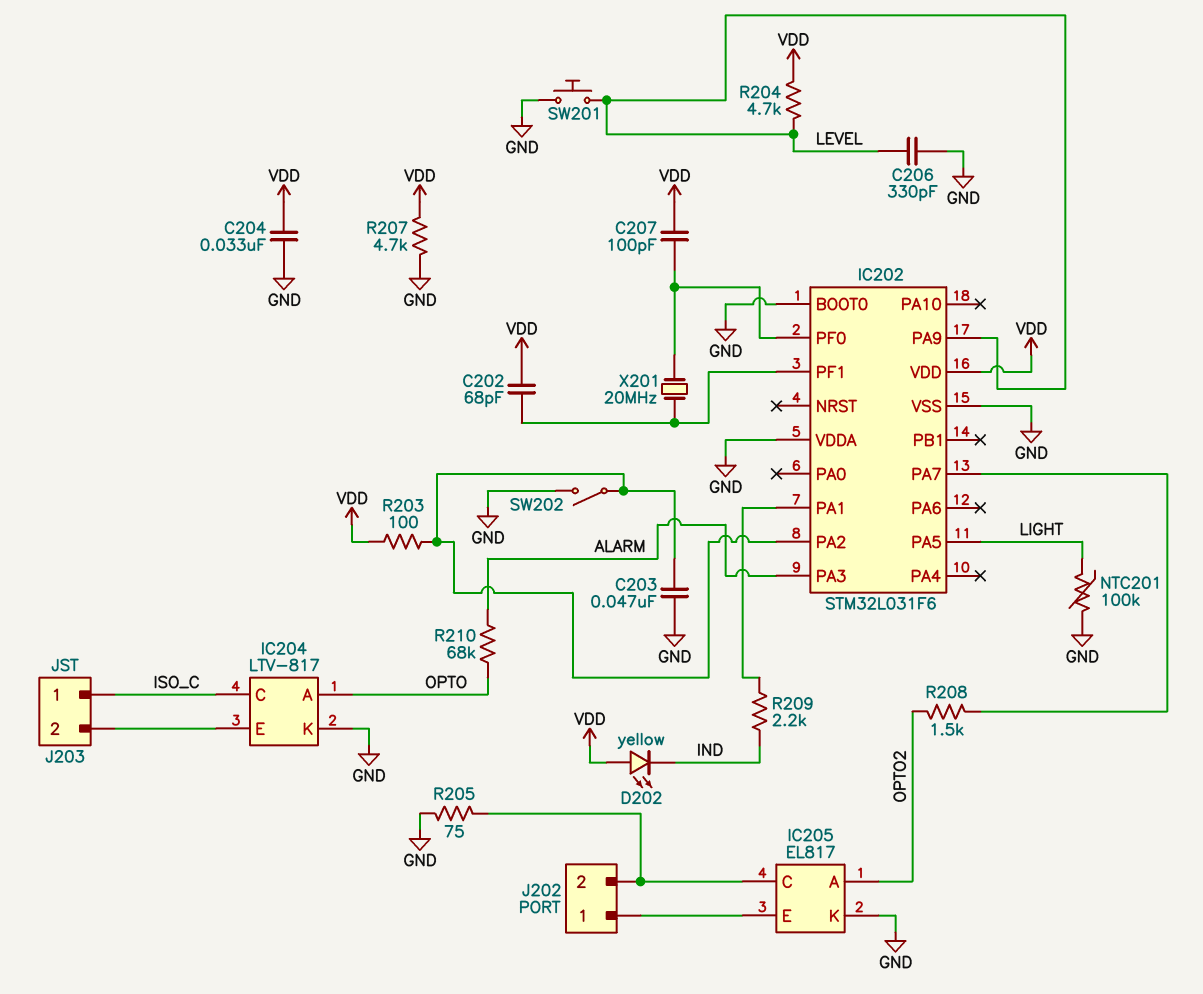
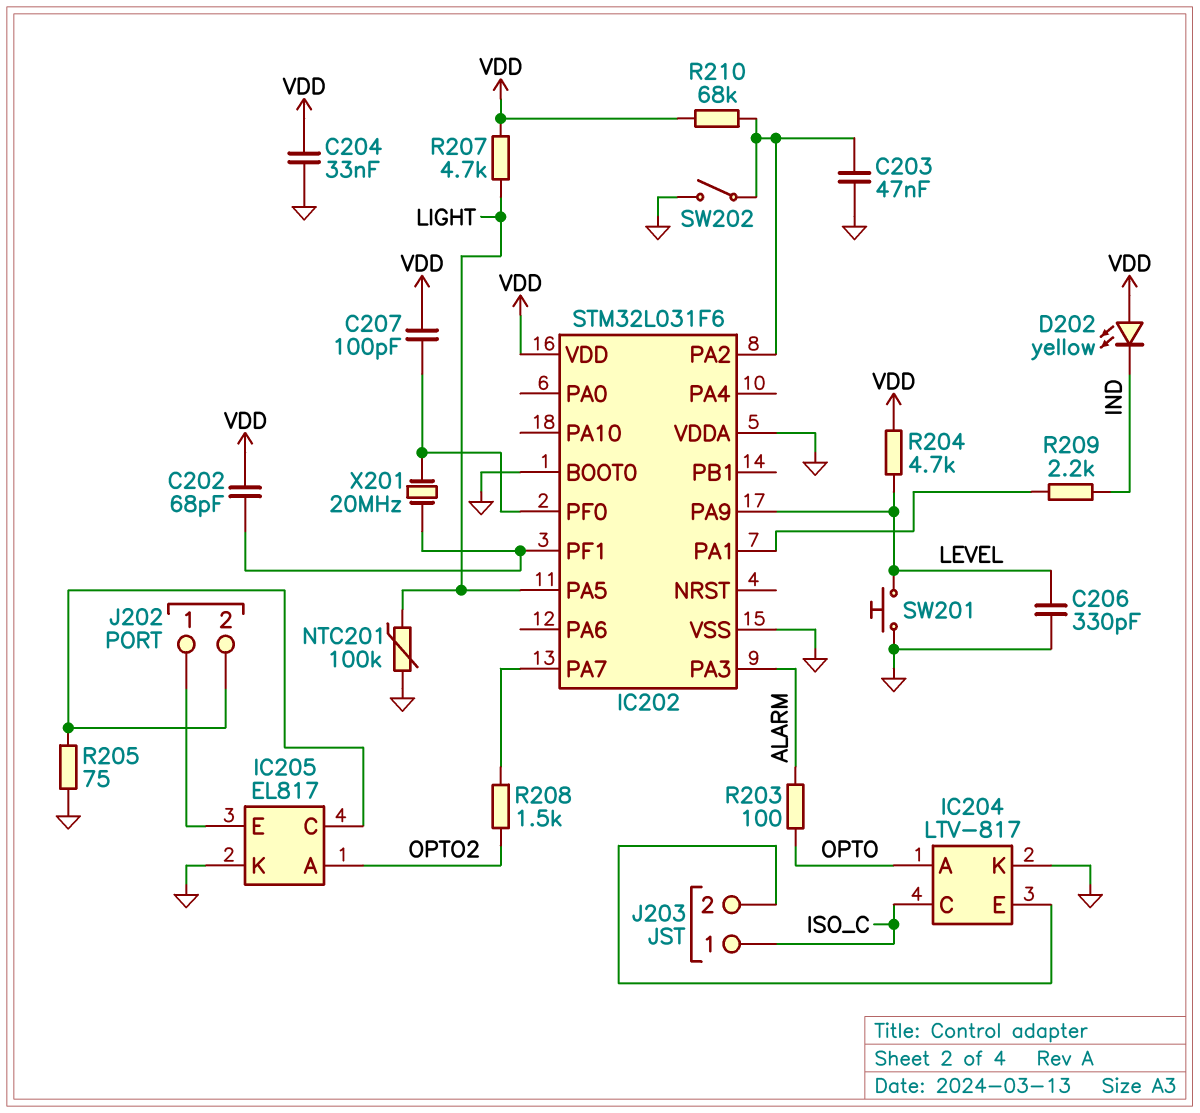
R203: 100 (IC202/PA2, VDD) -> 100 (ALARM, OPTO)
R207: 4.7k (GND, VDD) -> 4.7k (LIGHT, VDD)
R210: 68k (ALARM, OPTO) -> 68k (IC202/PA2, VDD)

